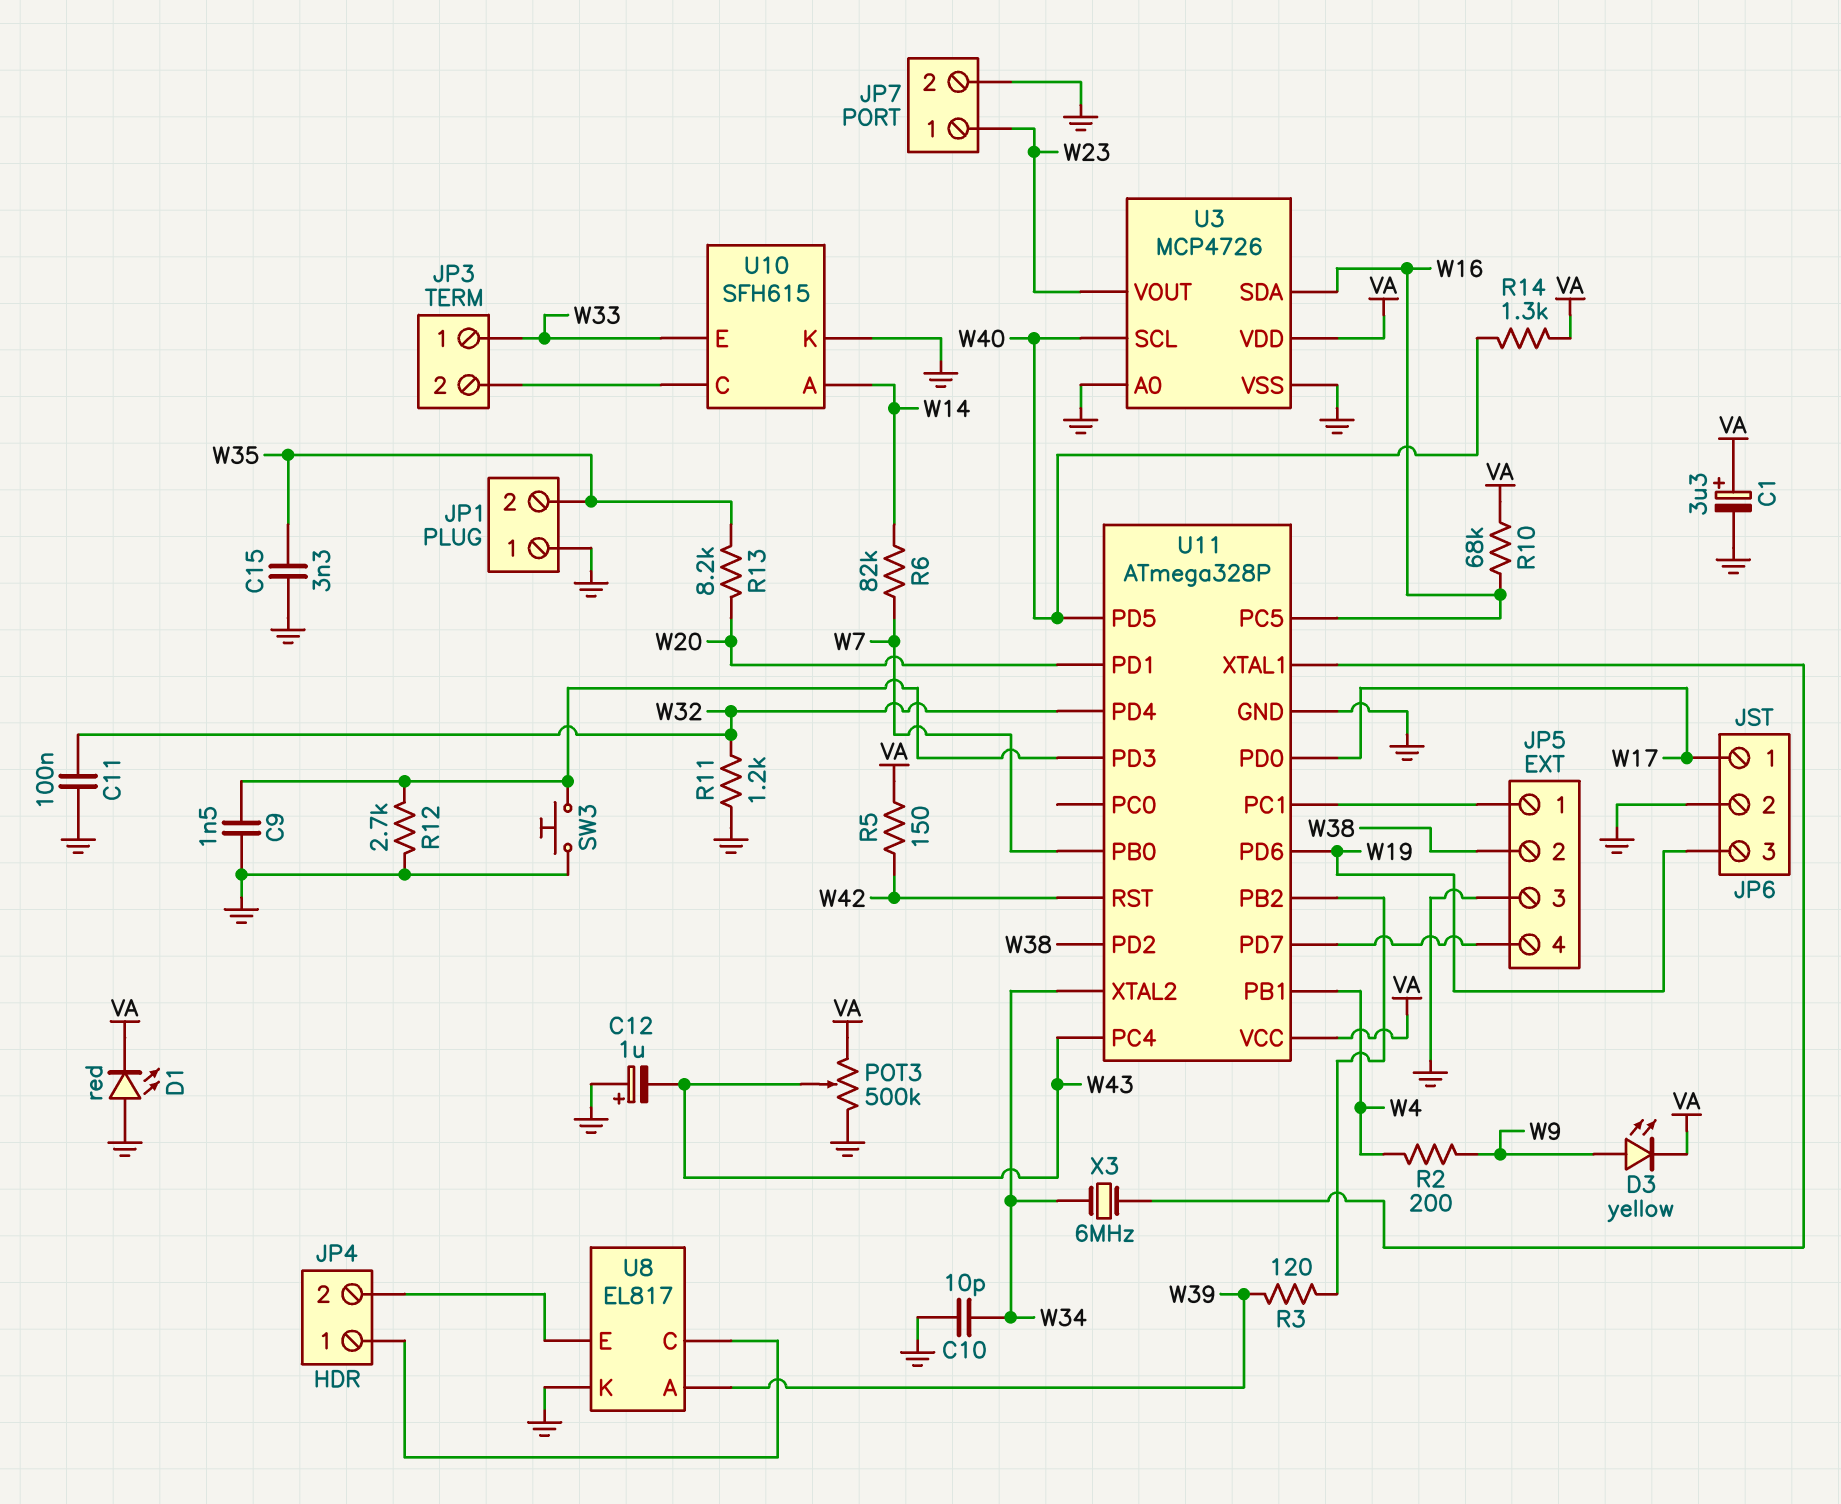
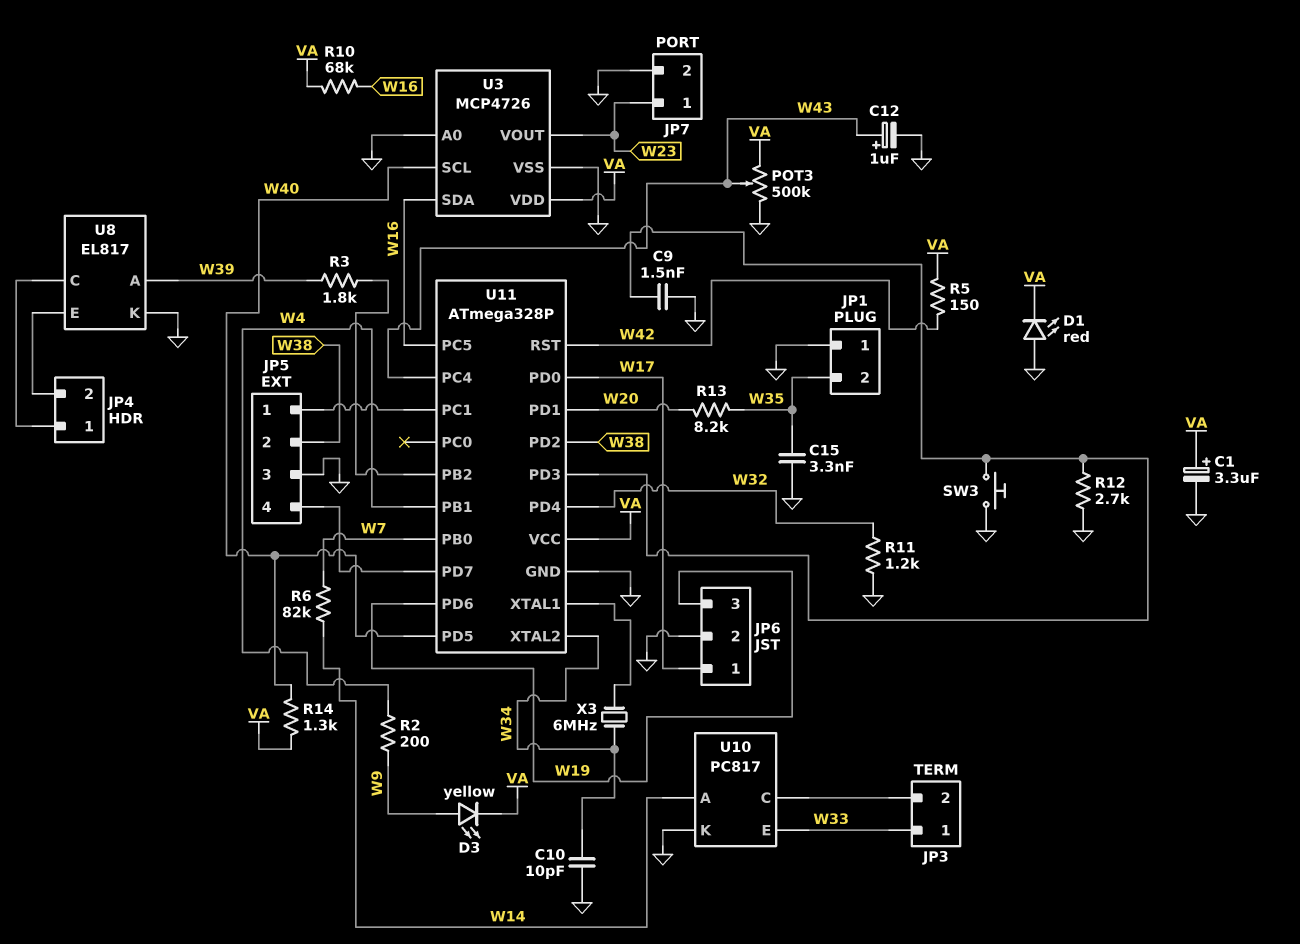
C11: 100nF (GND, W32) -> none
C12: 1uF (plus GND, minus W43) -> 1uF (plus W43, minus GND)
R3: 120 (U11/PB2, W39) -> 1.8k (U11/PB2, W39)
U10: SFH615 -> PC817

